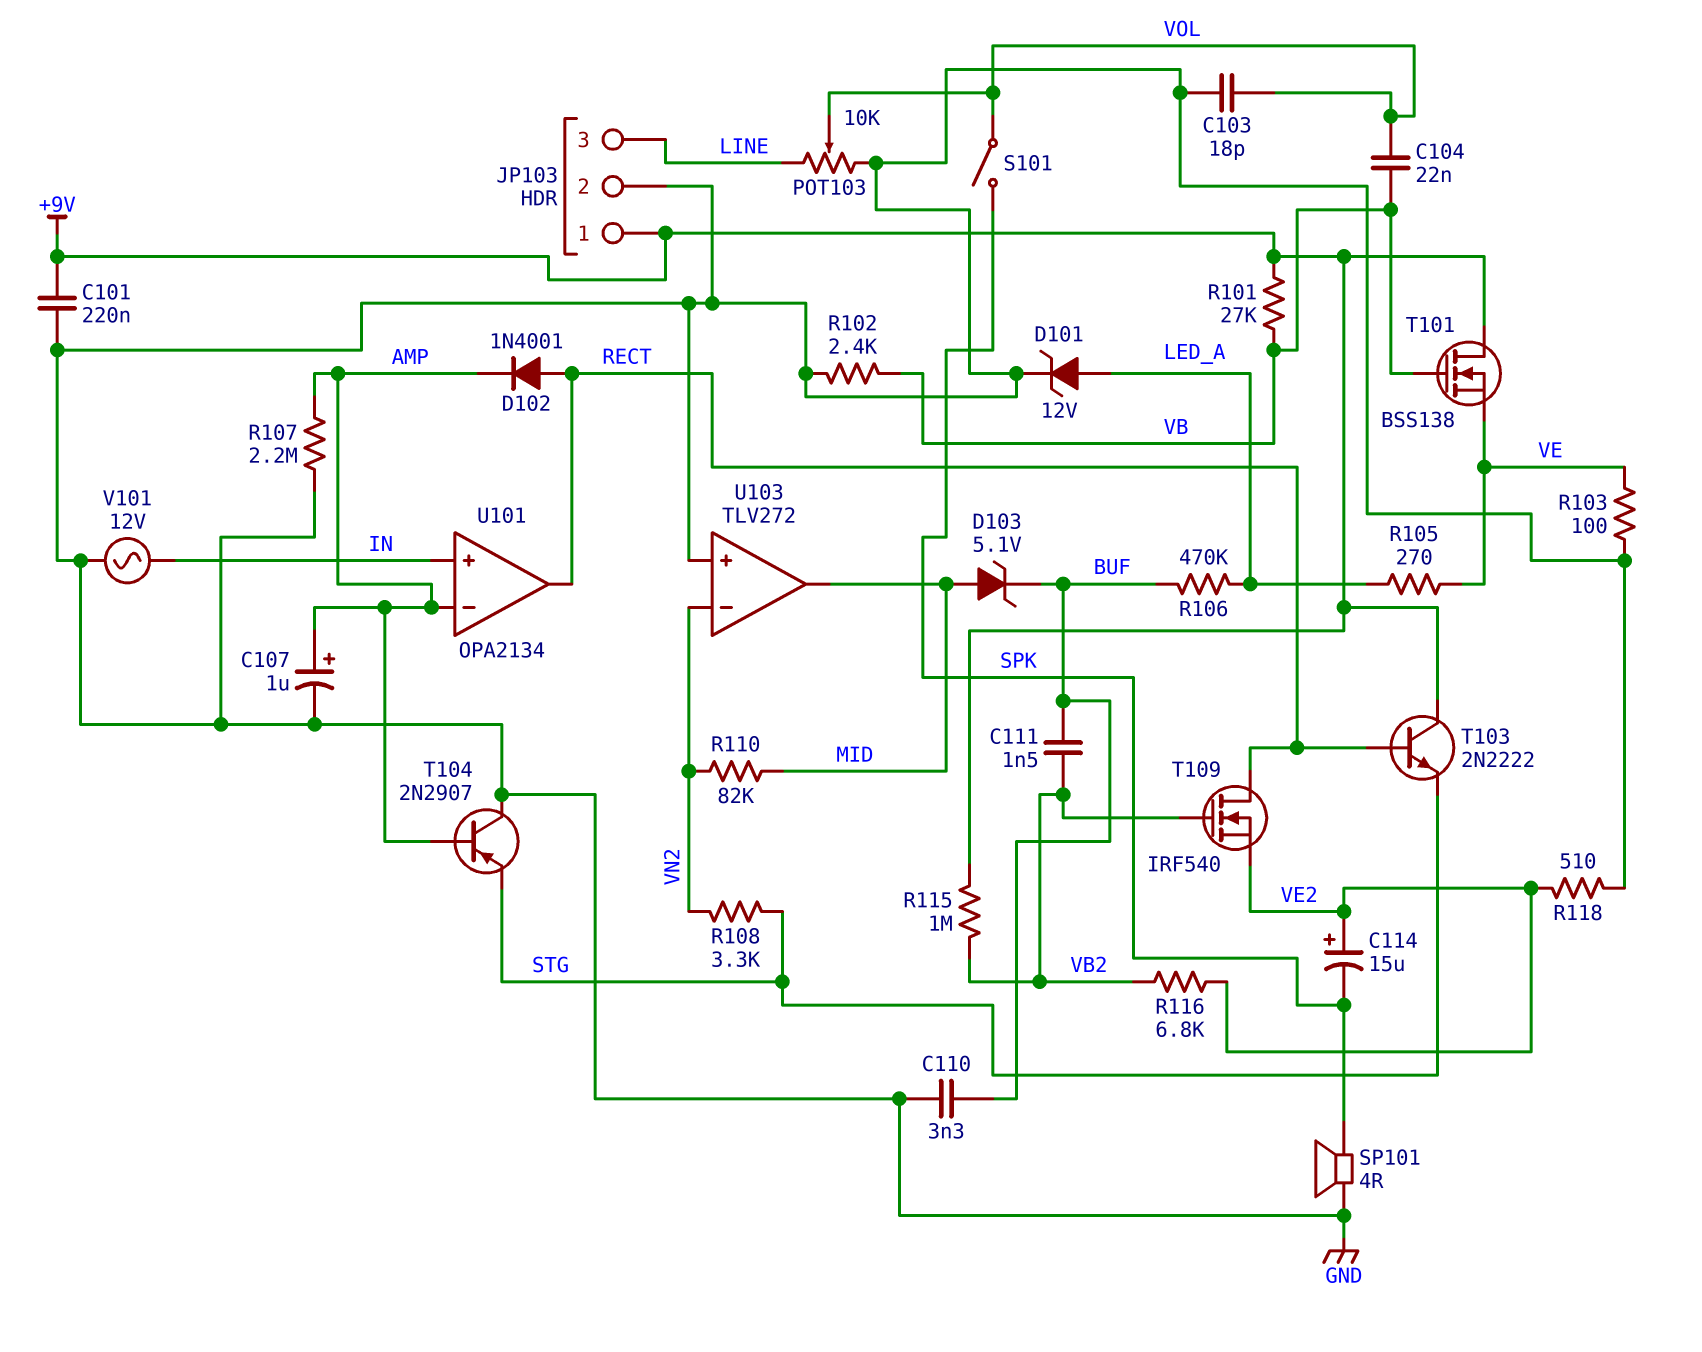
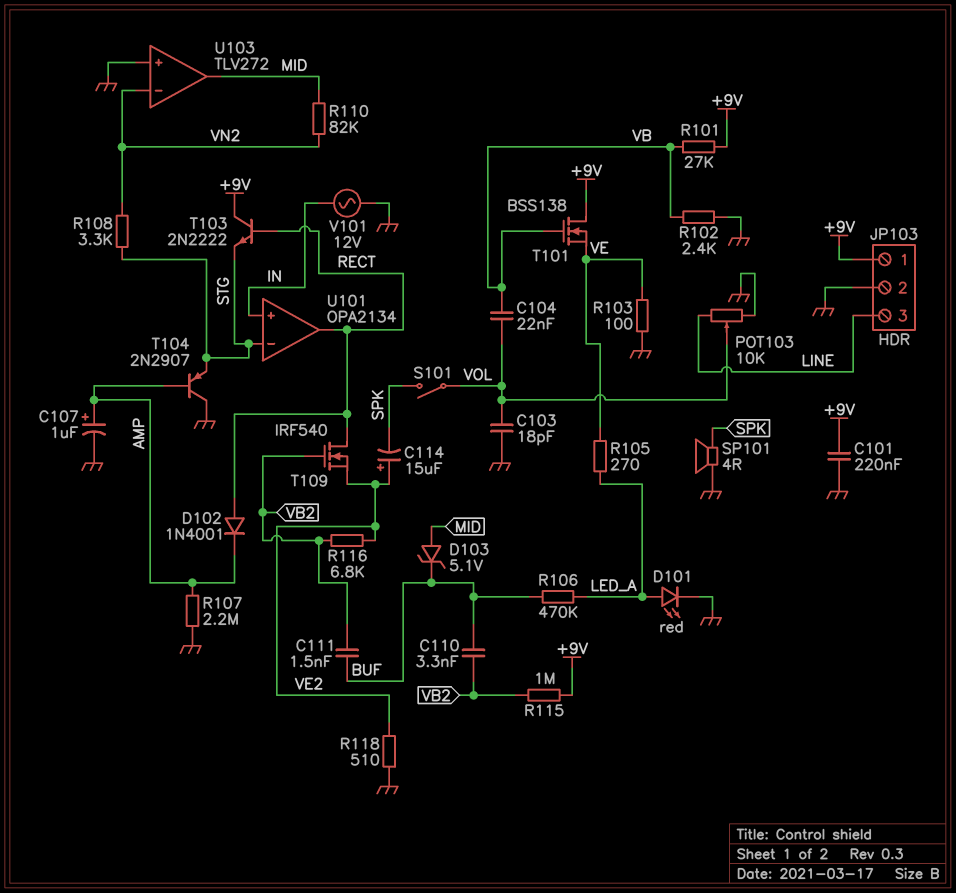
C110: 3.3nF (BUF, GND) -> 3.3nF (BUF, VB2)
D101: zener 12V (A LED_A, K GND) -> LED red (A LED_A, K GND)
U101 pin in-: AMP -> STG

